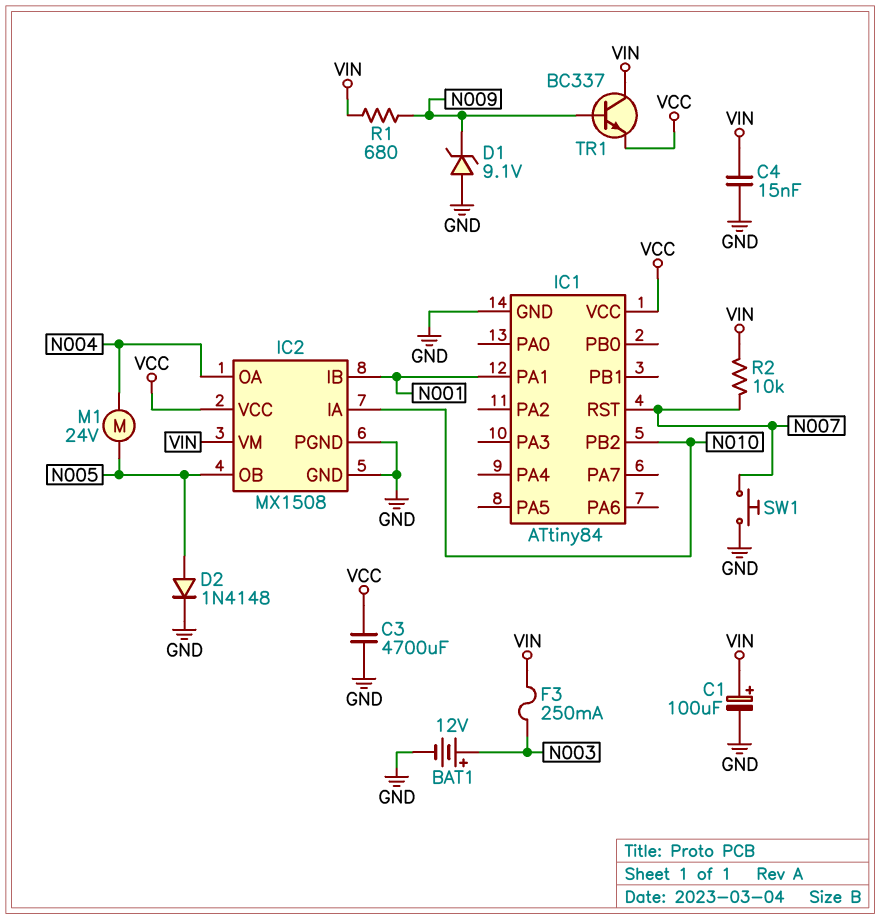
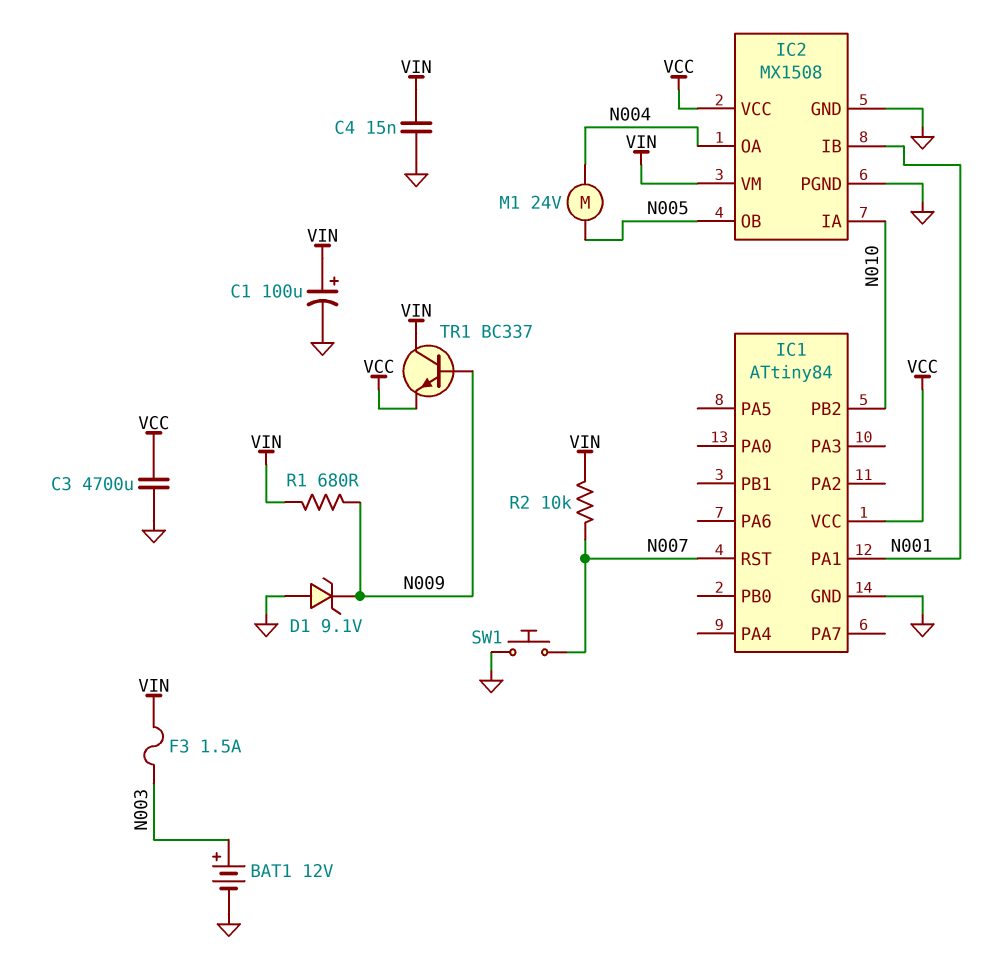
D2: diode 1N4148 (A N005, K GND) -> none
F3: 250mA (N003, VIN) -> 1.5A (N003, VIN)

